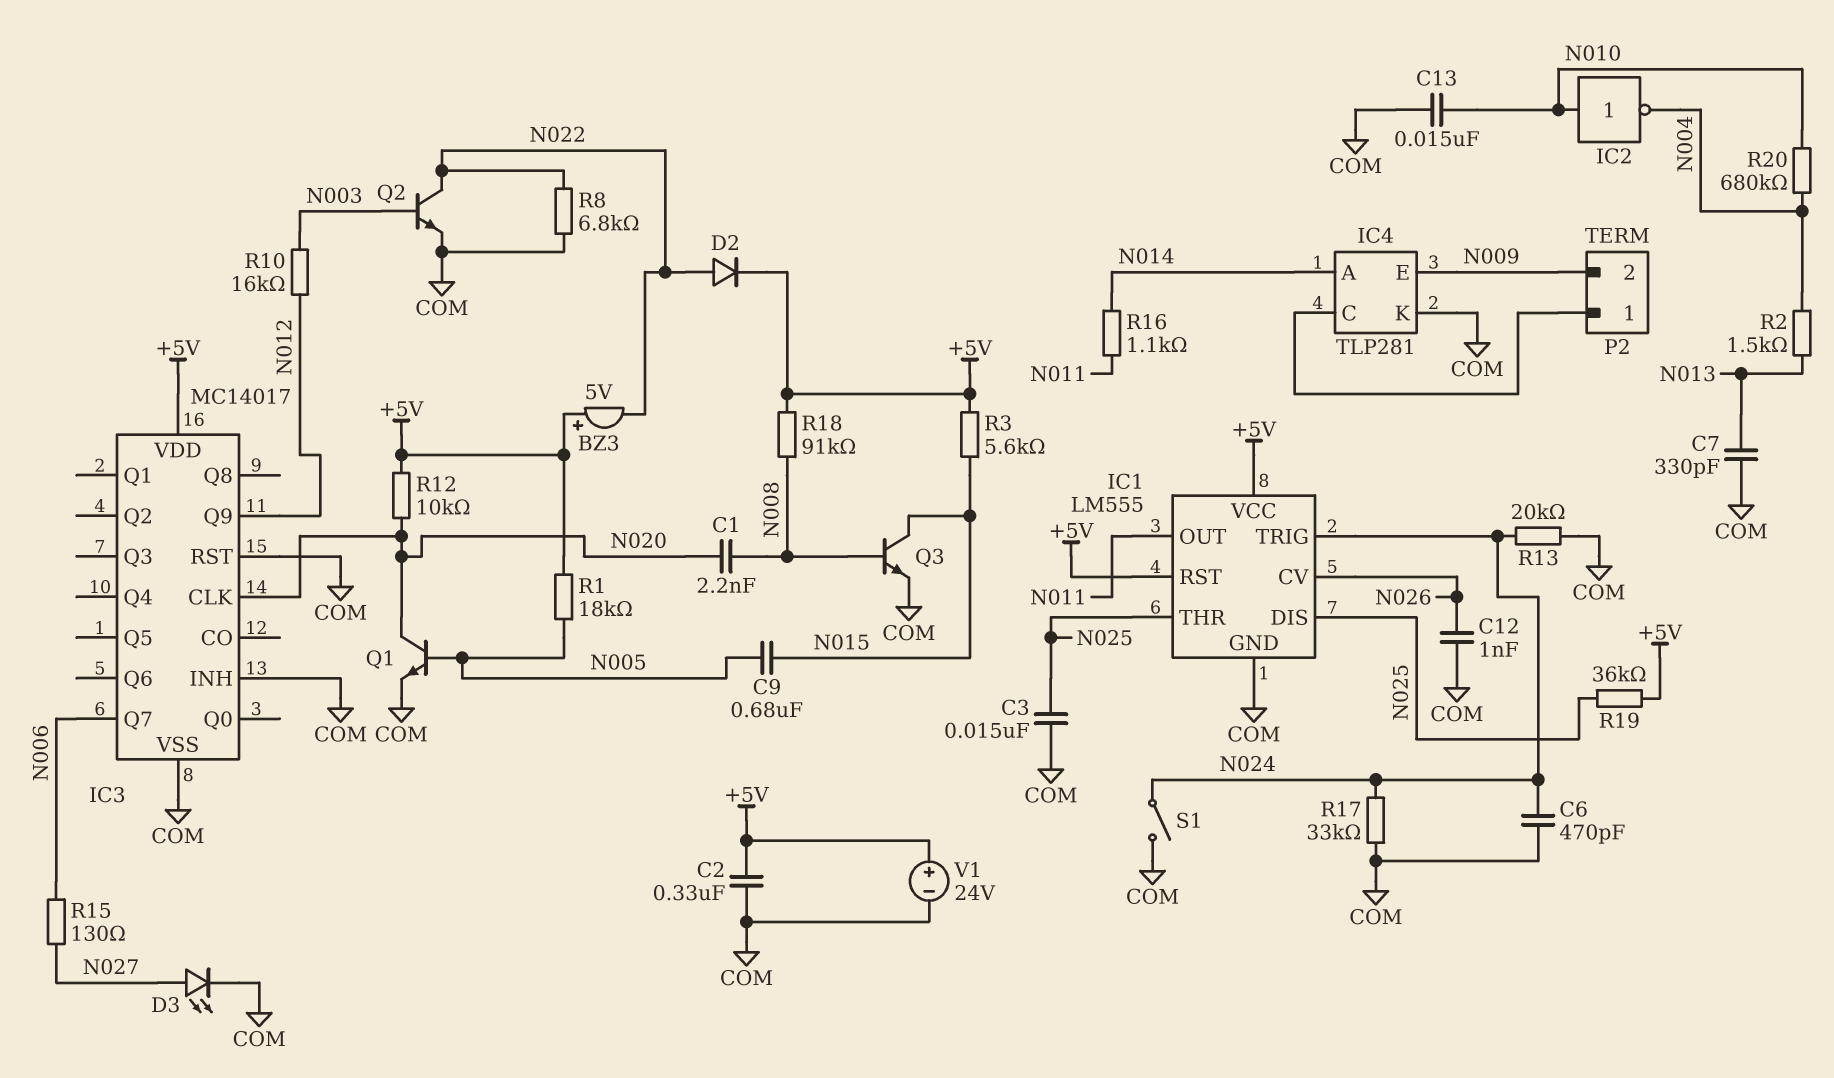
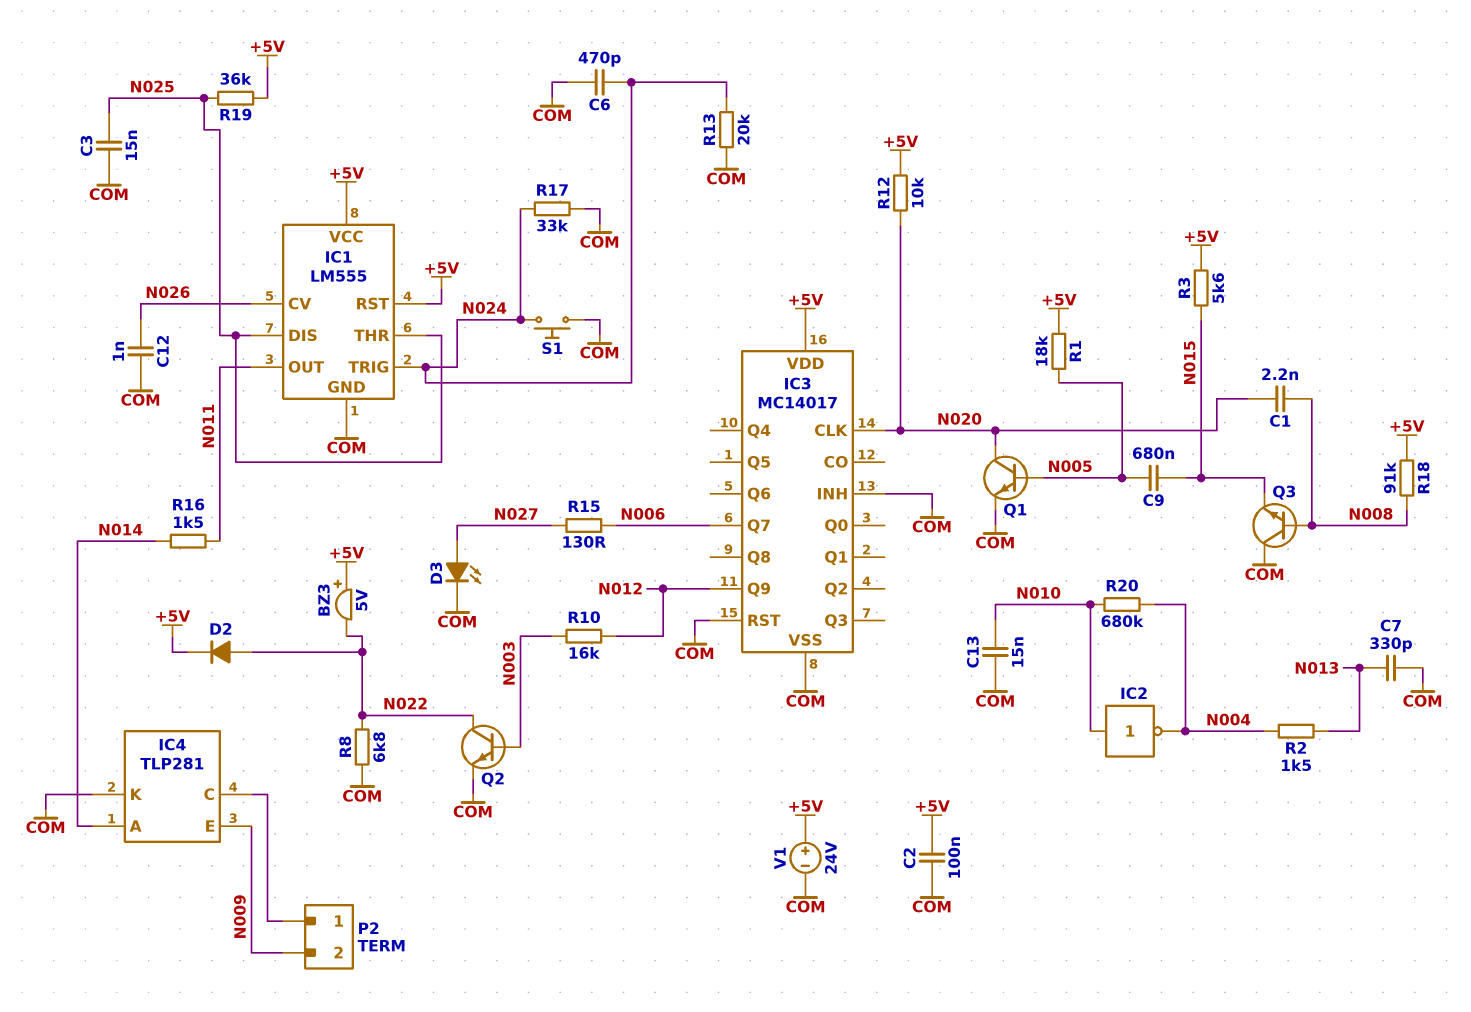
C2: 330nF (+5V, COM) -> 100nF (+5V, COM)
Q3: NPN (B N008, C N015, E COM) -> NPN (B N008, C COM, E N015)
R16: 1.1k (N011, N014) -> 1.5k (N011, N014)
S1: switch (COM, N024) -> button (COM, N024)

